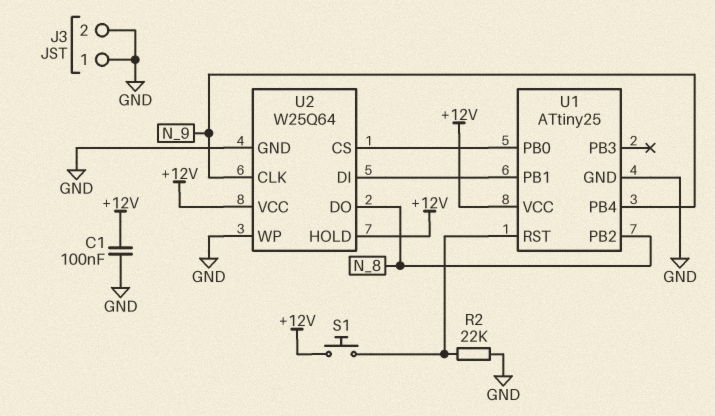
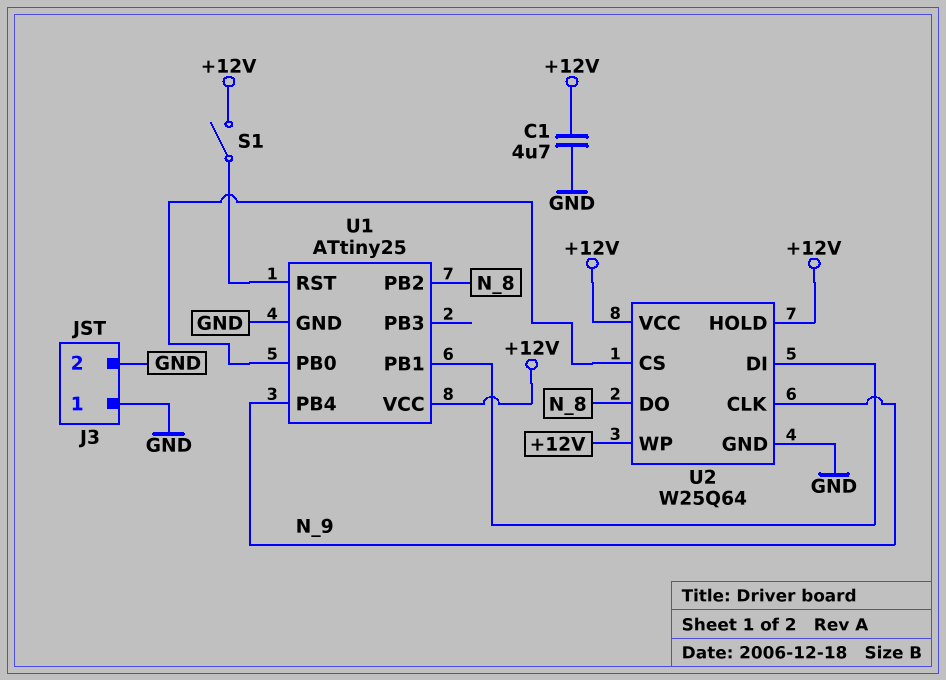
C1: 100nF (+12V, GND) -> 4.7uF (+12V, GND)
R2: 22k (GND, U1/RST) -> none
S1: button (+12V, U1/RST) -> switch (+12V, U1/RST)
U2 pin WP: GND -> +12V

